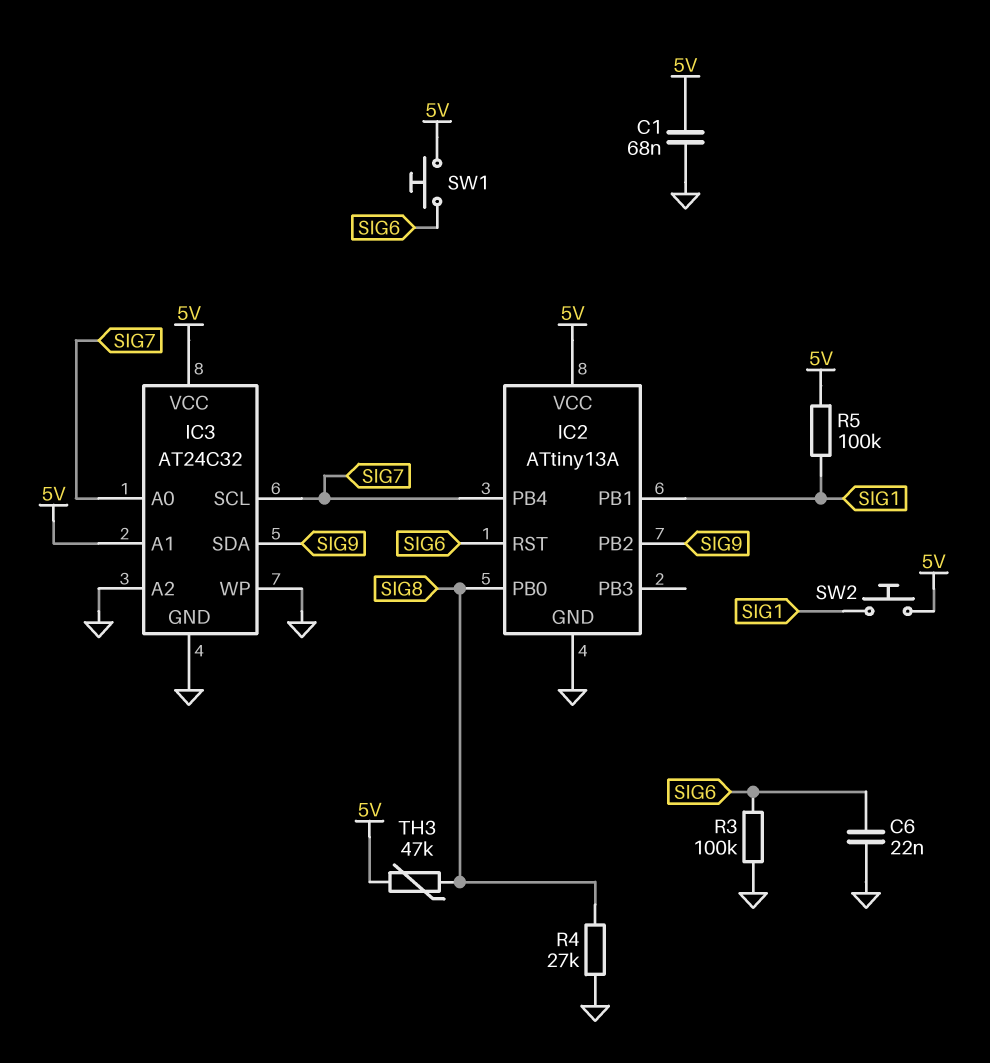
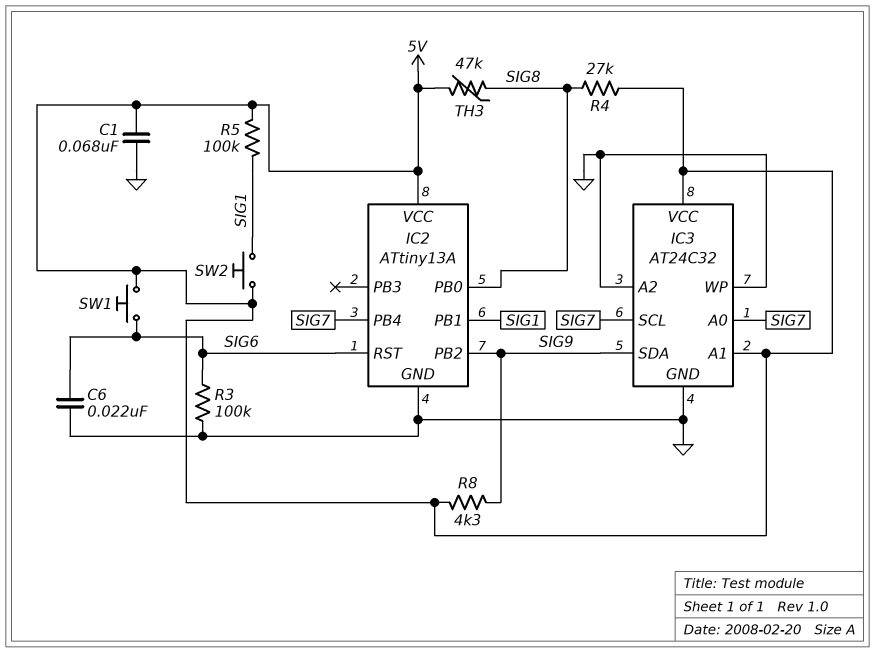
R4: 27k (GND, SIG8) -> 27k (5V, SIG8)
R8: none -> 4.3k (5V, SIG9)

